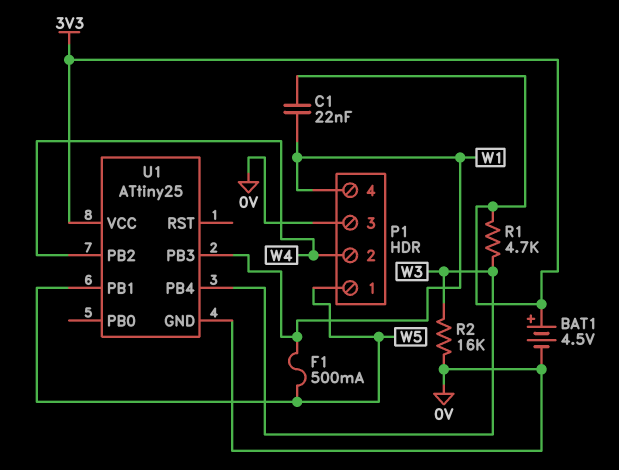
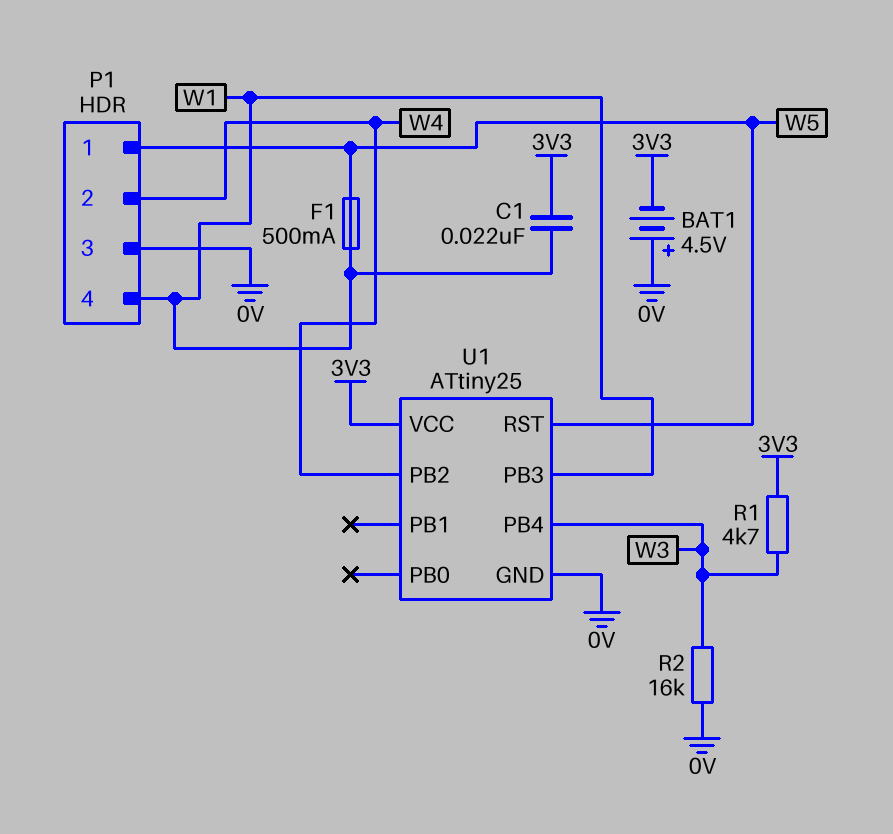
BAT1: 4.5V (plus 3V3, minus 0V) -> 4.5V (plus 0V, minus 3V3)
U1 pin PB1: W5 -> none
U1 pin RST: none -> W5

